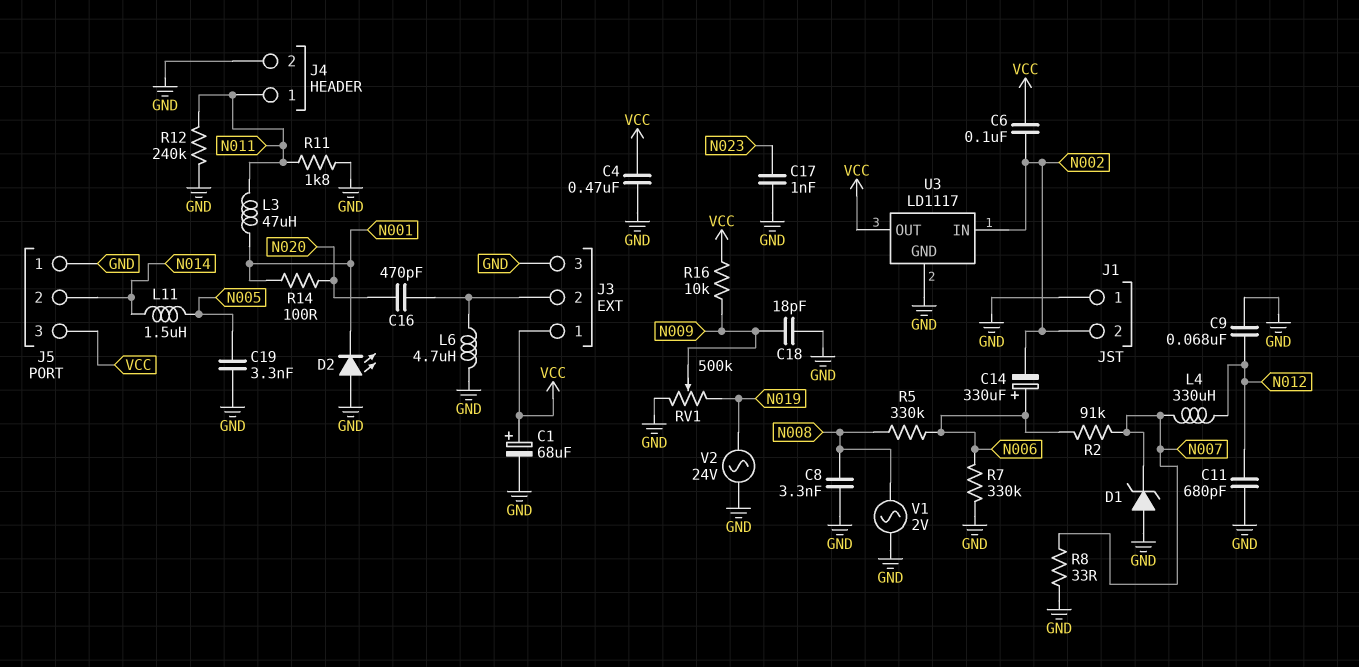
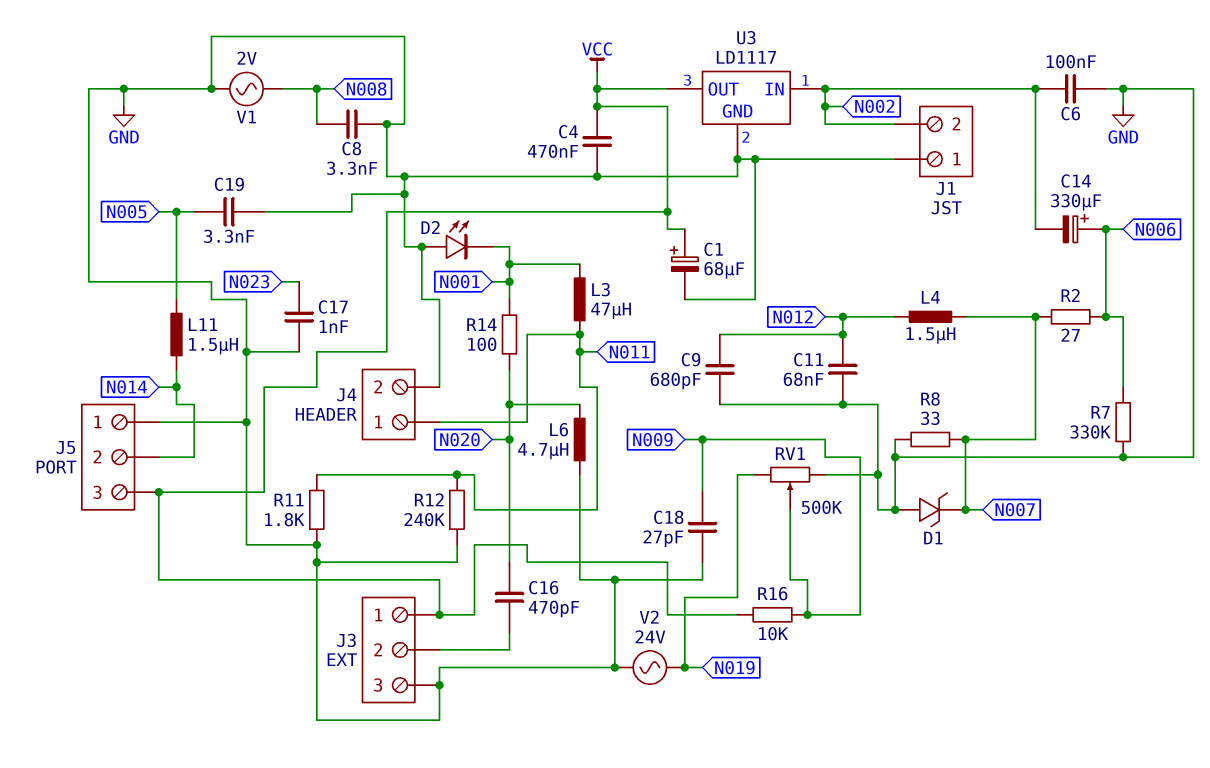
C6: 100nF (N002, VCC) -> 100nF (GND, N002)
C9: 68nF (GND, N012) -> 680pF (GND, N012)
C11: 680pF (GND, N012) -> 68nF (GND, N012)
C18: 18pF (GND, N009) -> 27pF (GND, N009)
L4: 330uH (N007, N012) -> 1.5uH (N007, N012)
L6: 4.7uH (GND, J3/2) -> 4.7uH (GND, N020)
R2: 91k (N006, N007) -> 27 (N006, N007)
R5: 330k (N006, N008) -> none

